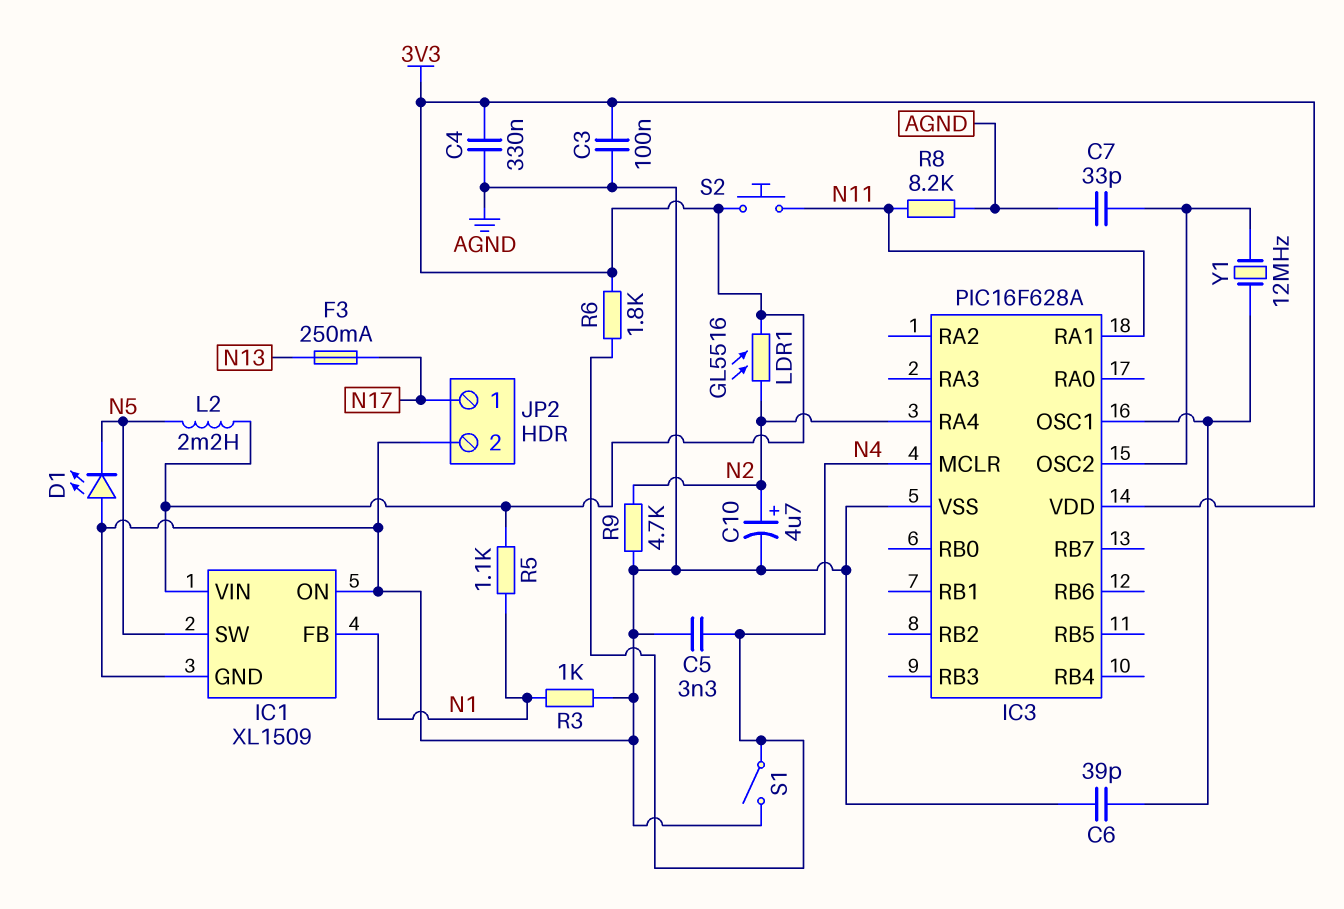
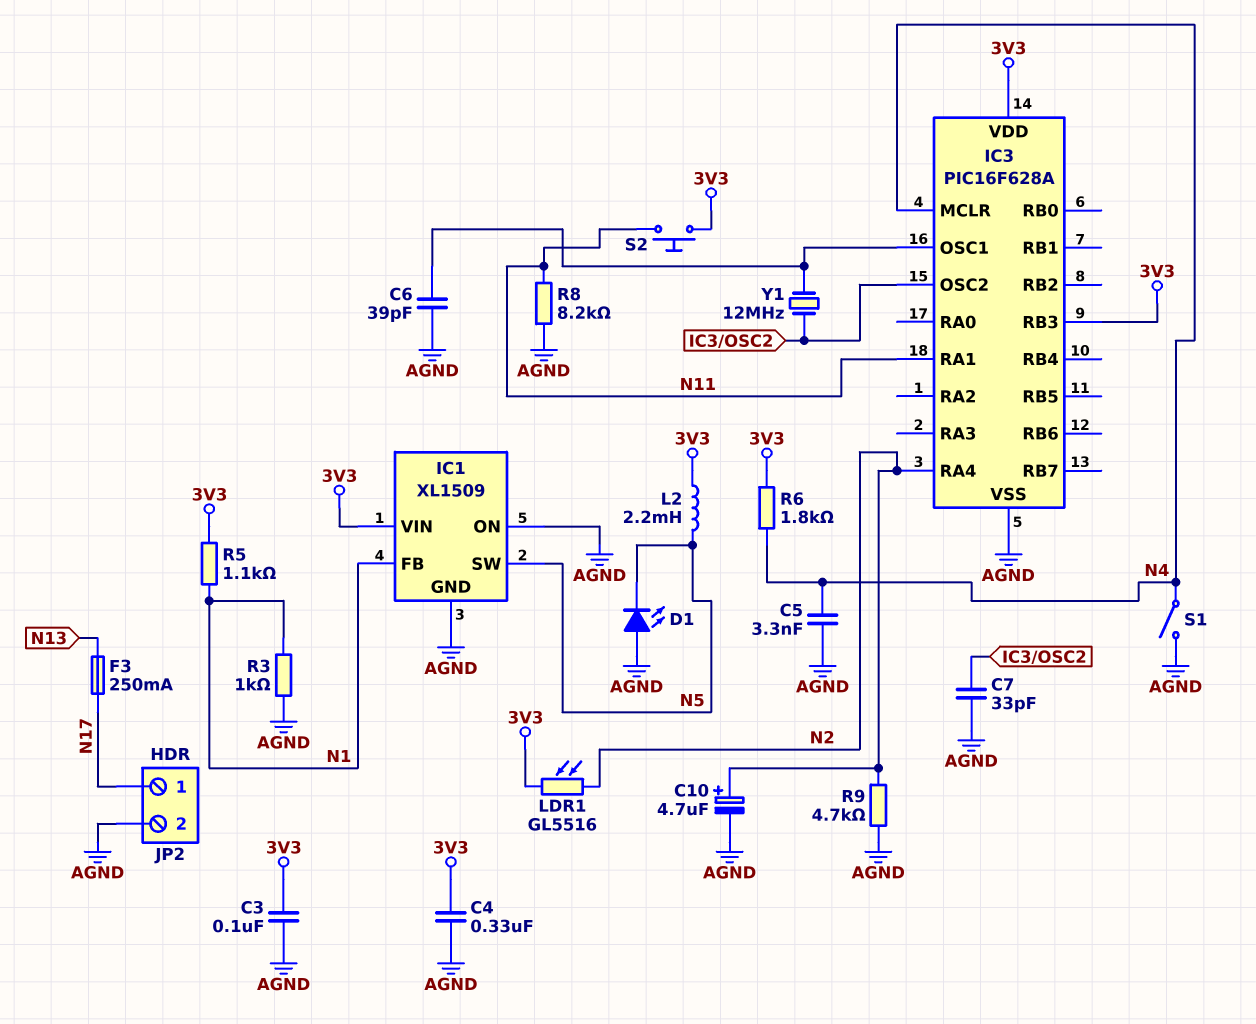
IC3 pin RB3: none -> 3V3

